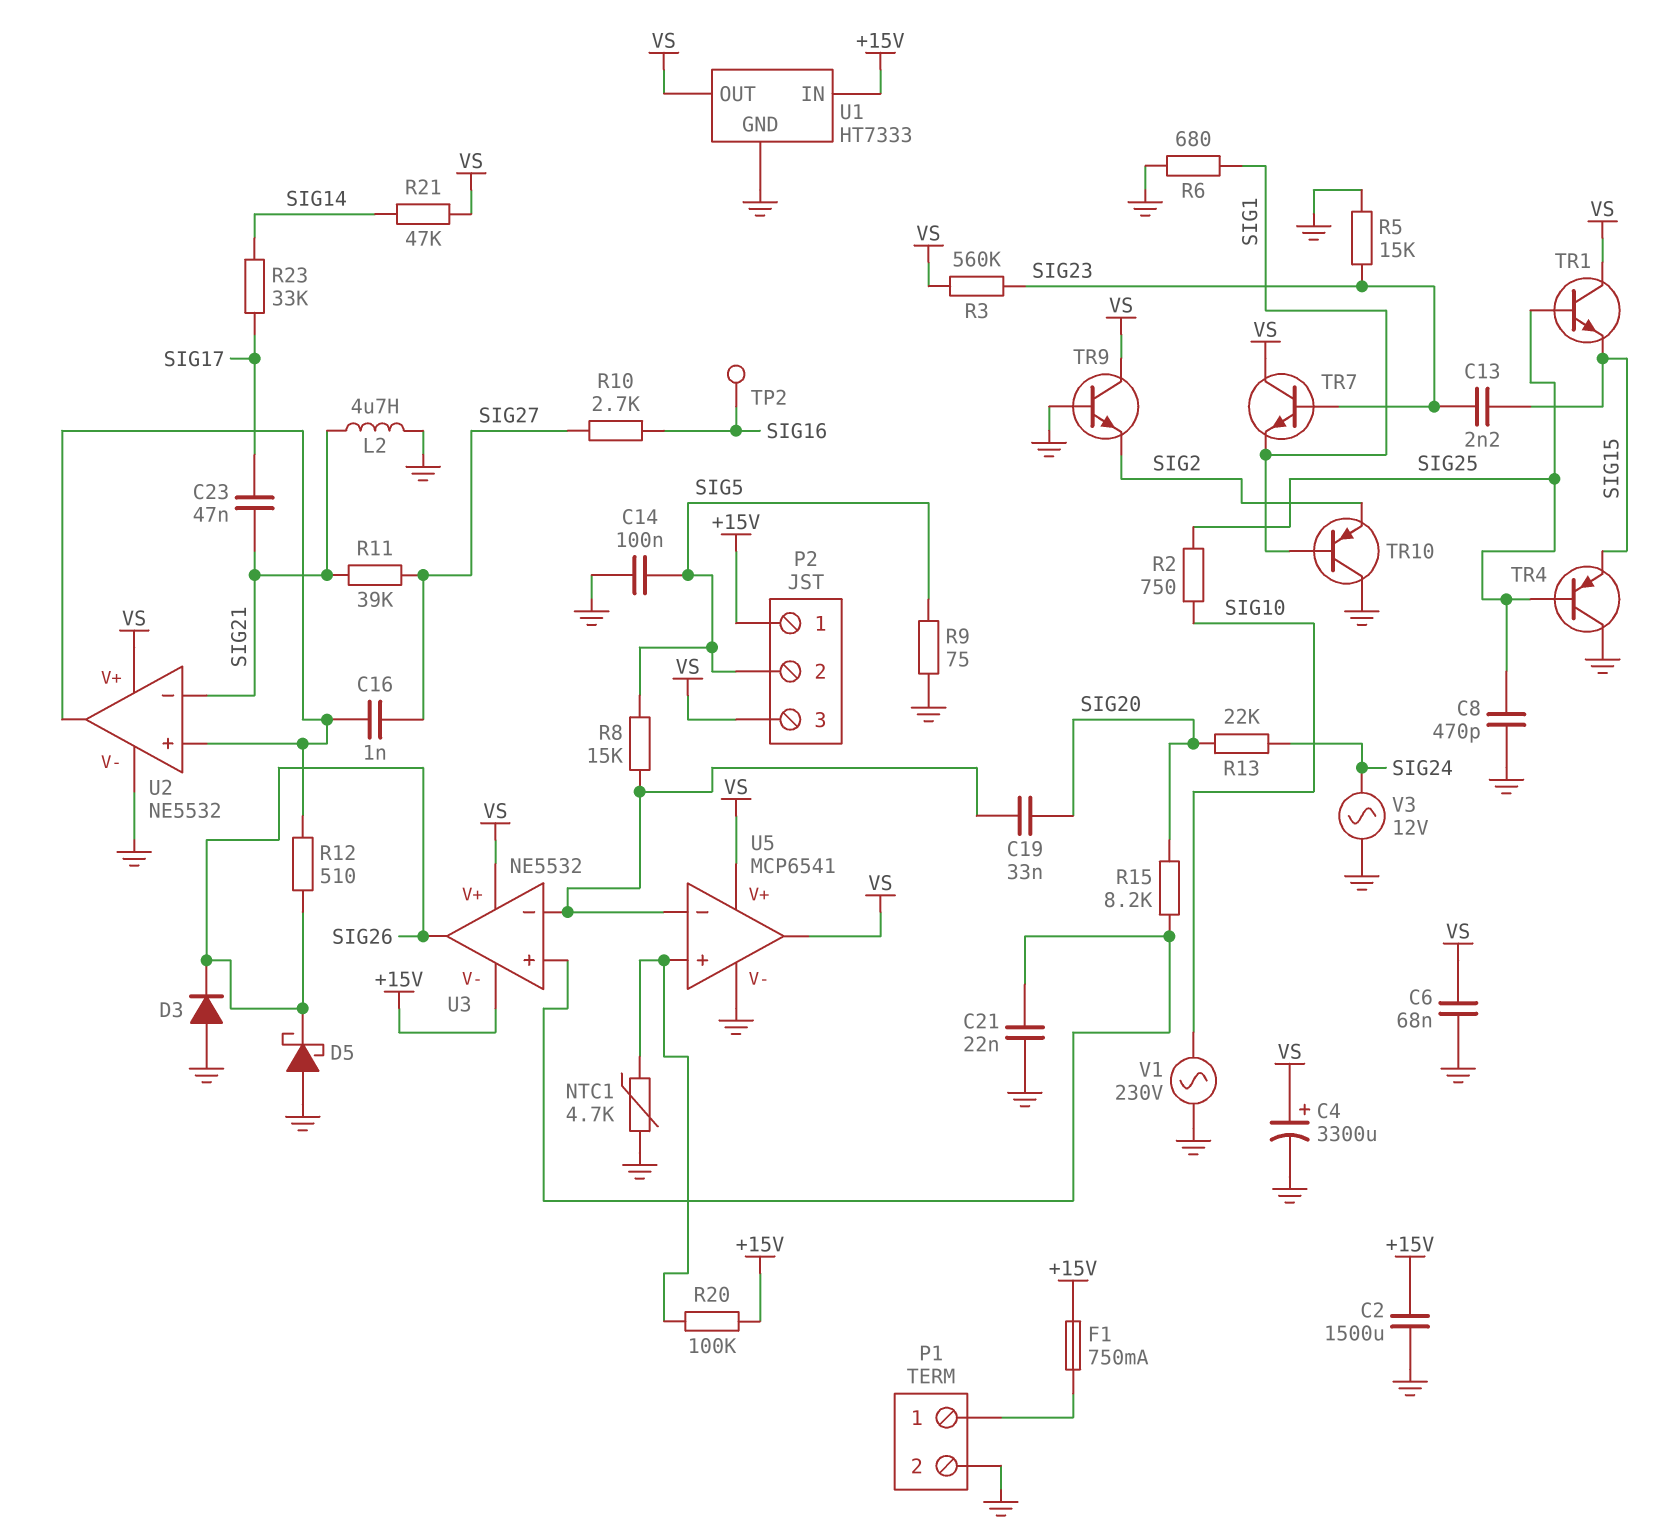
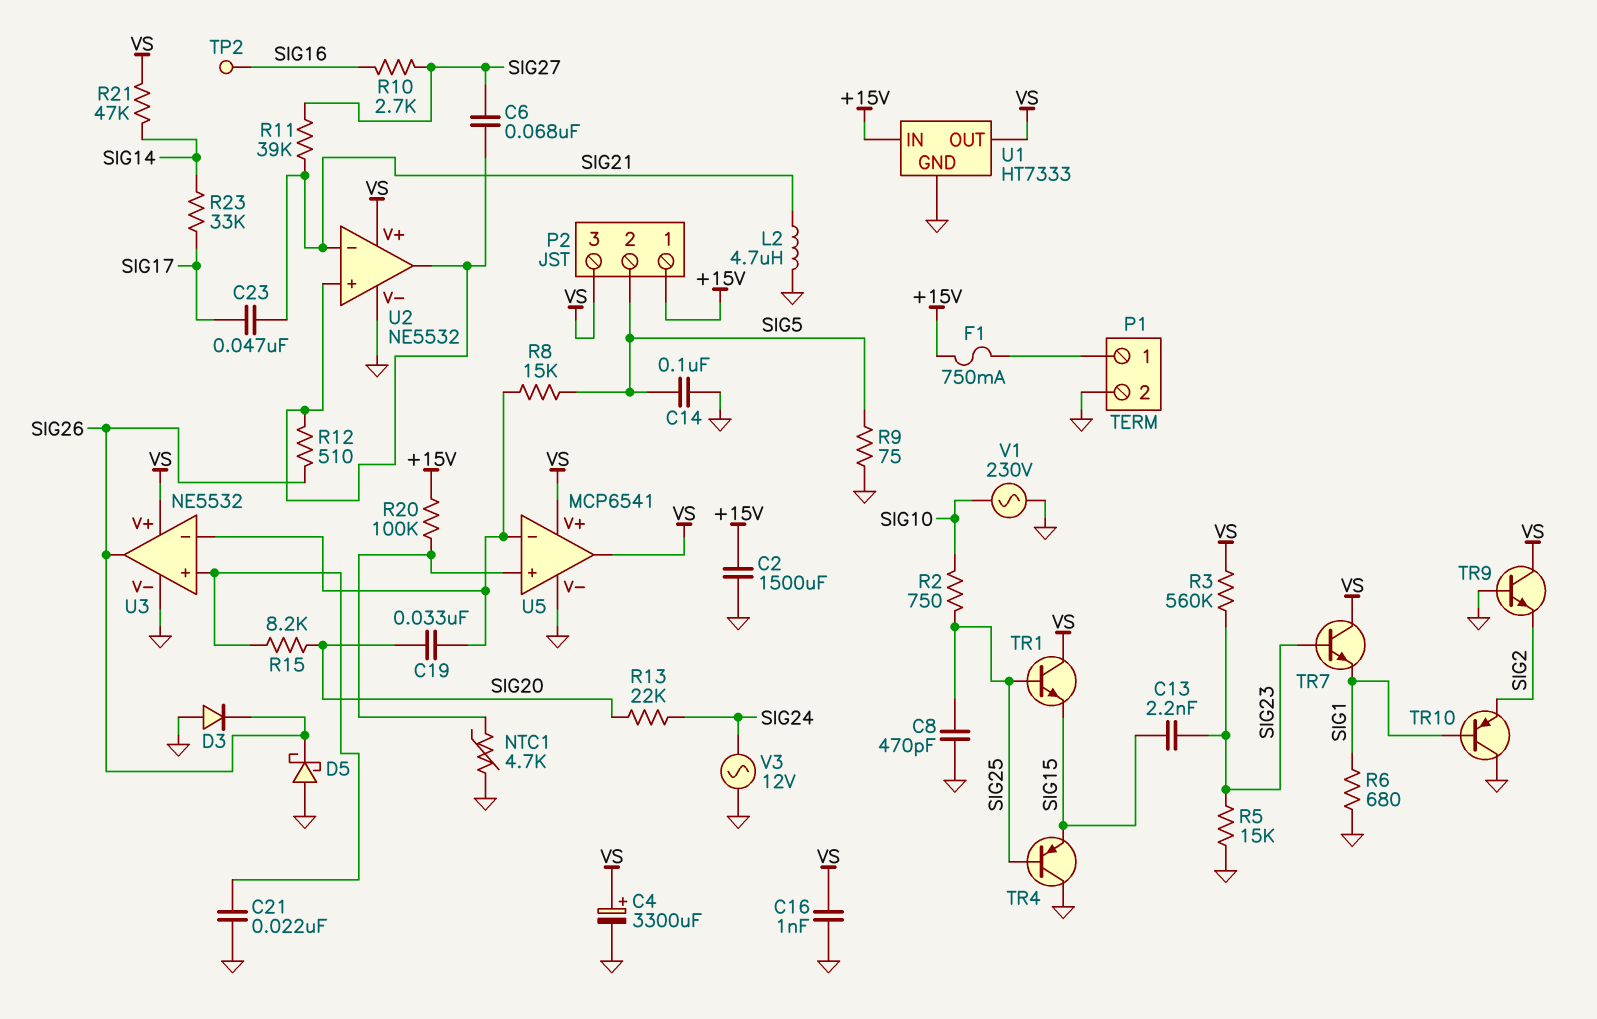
C6: 68nF (GND, VS) -> 68nF (SIG27, U2/in+)
C16: 1nF (SIG27, U2/in+) -> 1nF (GND, VS)
U3 pin V-: +15V -> GND

